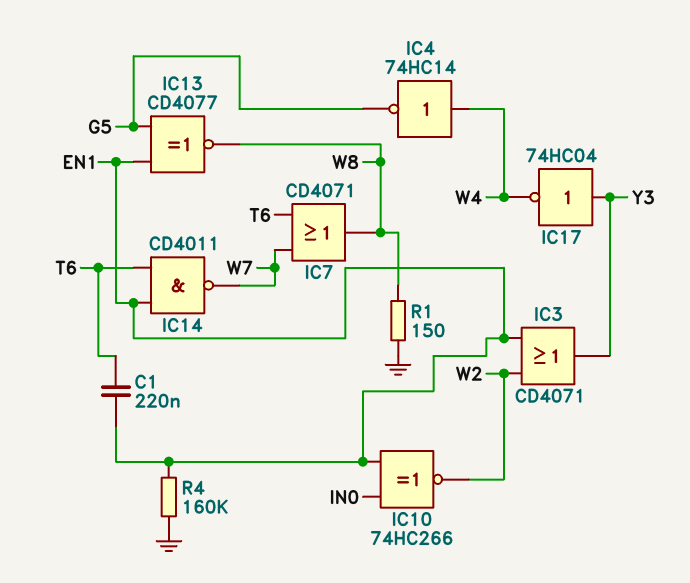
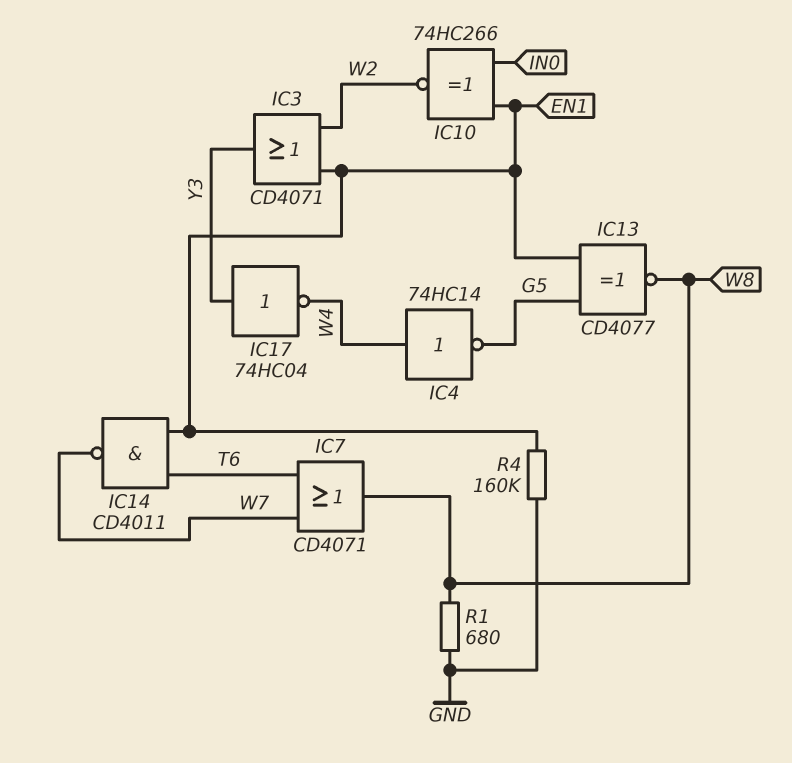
C1: 220nF (EN1, T6) -> none
R1: 150 (GND, W8) -> 680 (GND, W8)

